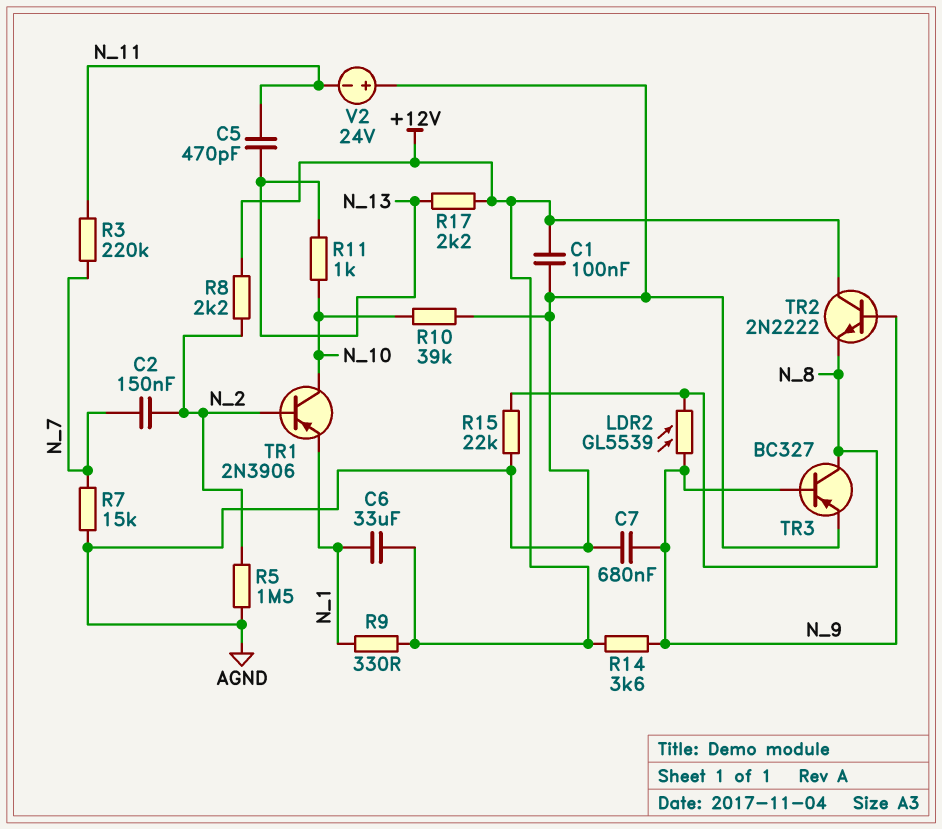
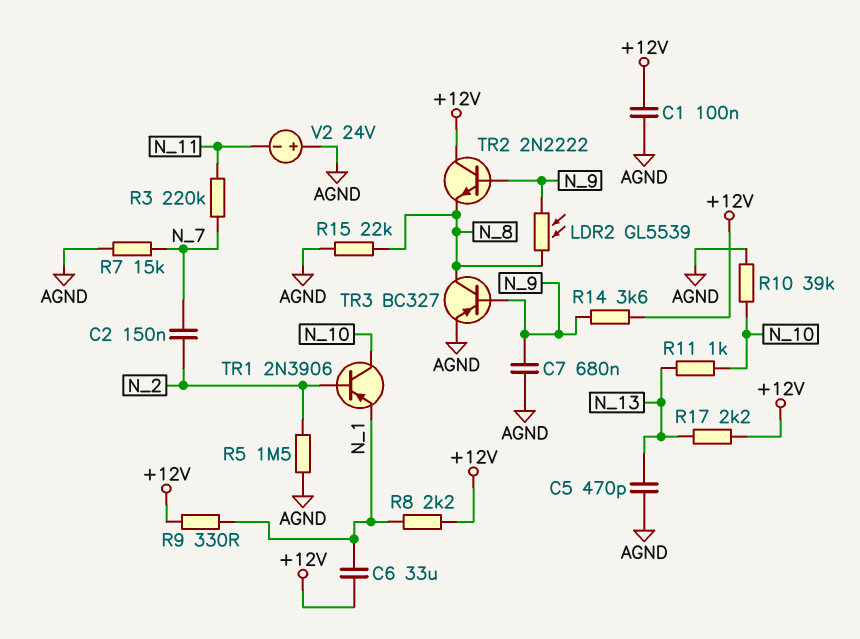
C5: 470pF (N_11, N_13) -> 470pF (AGND, N_13)
R8: 2.2k (+12V, N_2) -> 2.2k (+12V, N_1)

